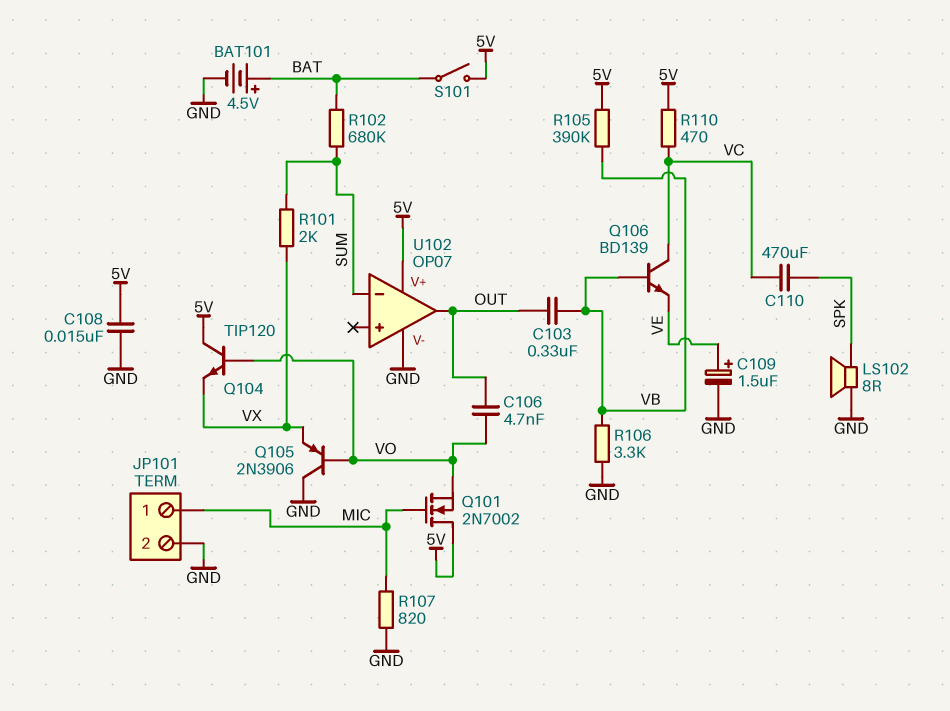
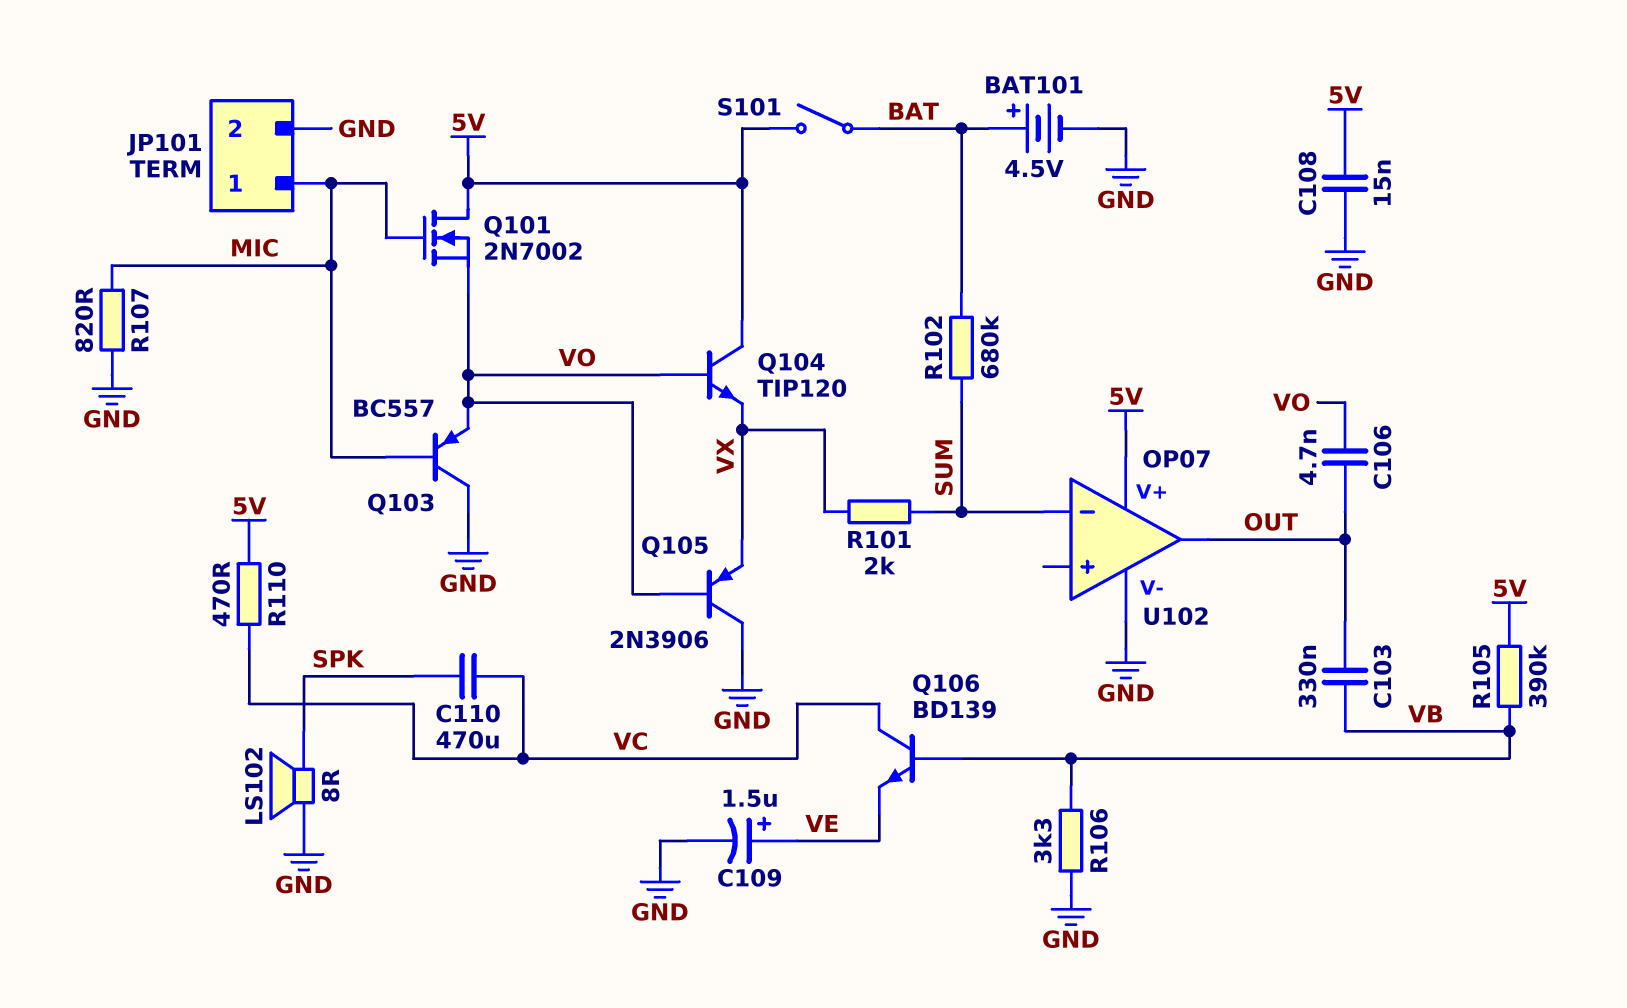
Q103: none -> PNP BC557 (B MIC, C GND, E VO)

